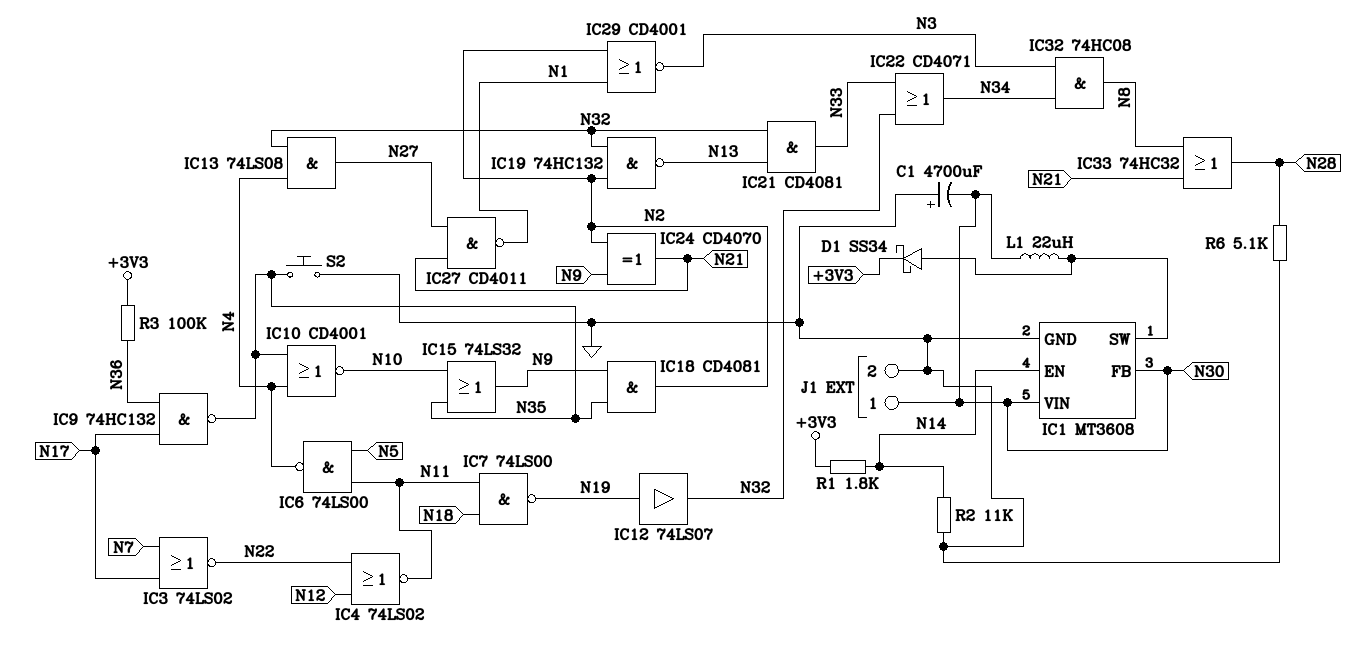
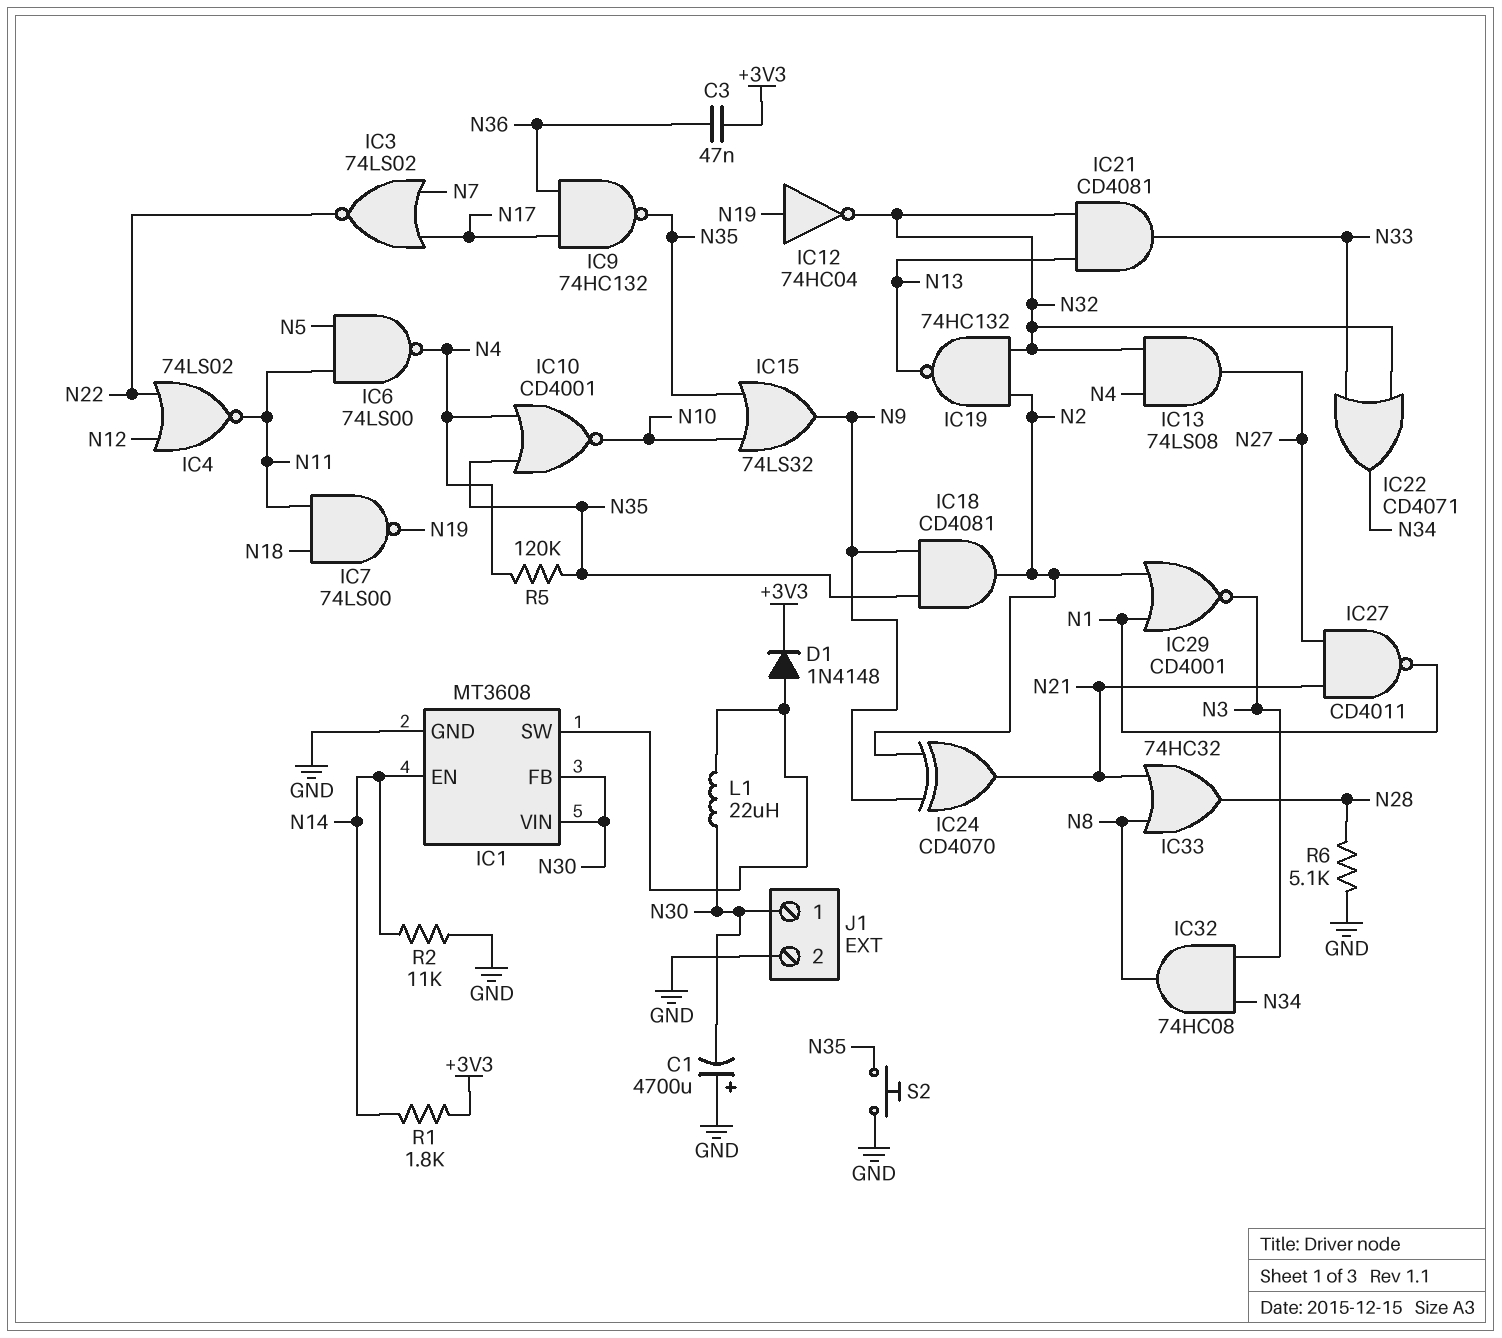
C3: none -> 47nF (+3V3, N36)
D1: schottky SS34 (A IC1/SW, K +3V3) -> diode 1N4148 (A IC1/SW, K +3V3)
IC12: buffer 74LS07 (in N19, out N32) -> NOT 74HC04 (in N19, out N32)
R3: 100k (+3V3, N36) -> none
R5: none -> 120k (N4, N35)

